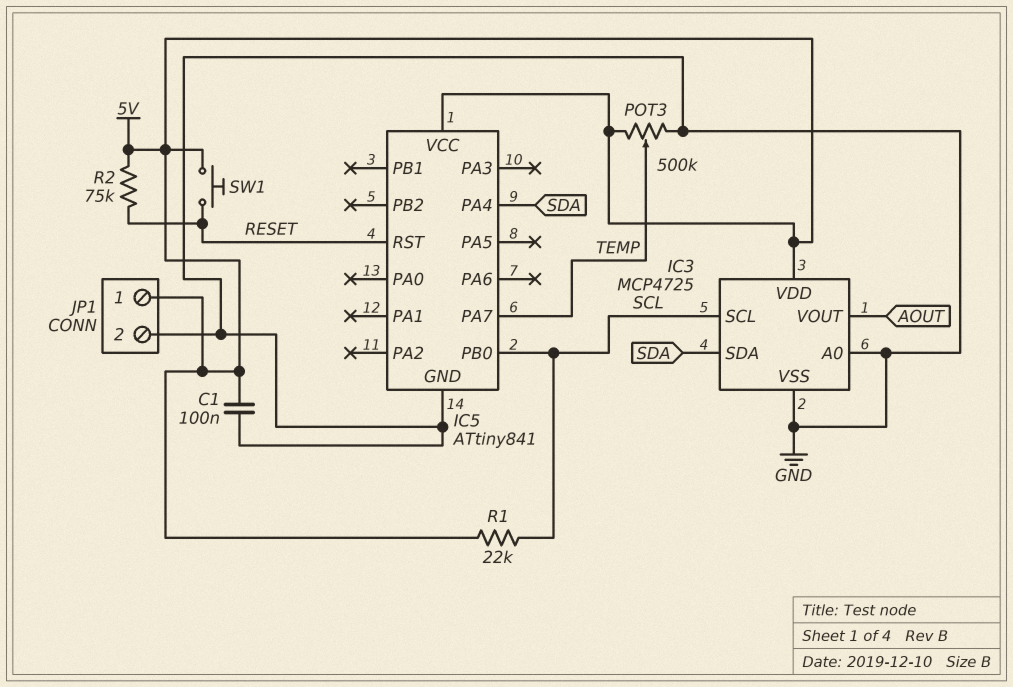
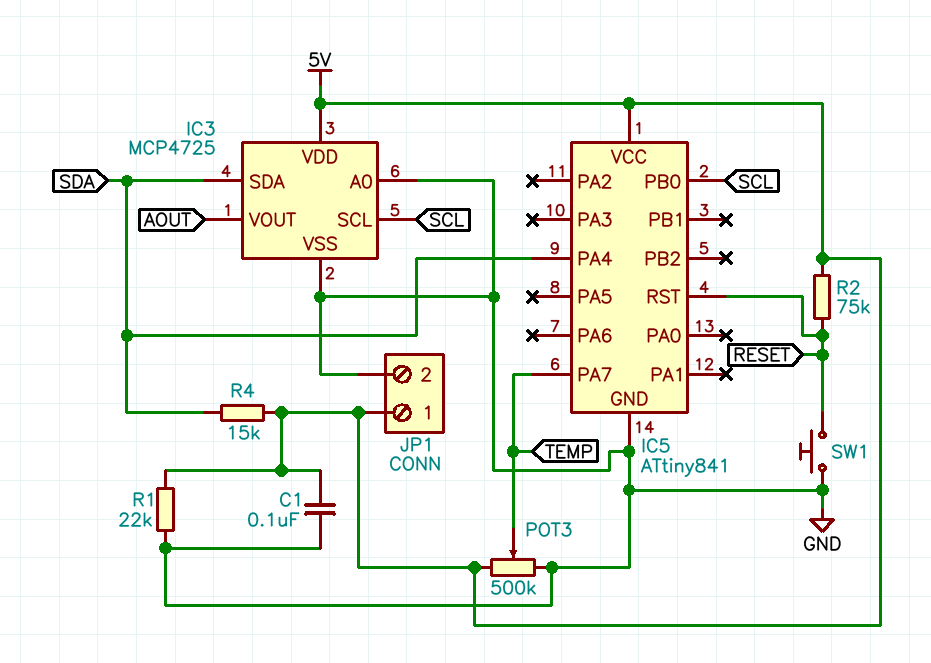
R1: 22k (5V, SCL) -> 22k (5V, GND)
R4: none -> 15k (5V, SDA)
SW1: button (5V, RESET) -> button (GND, RESET)

